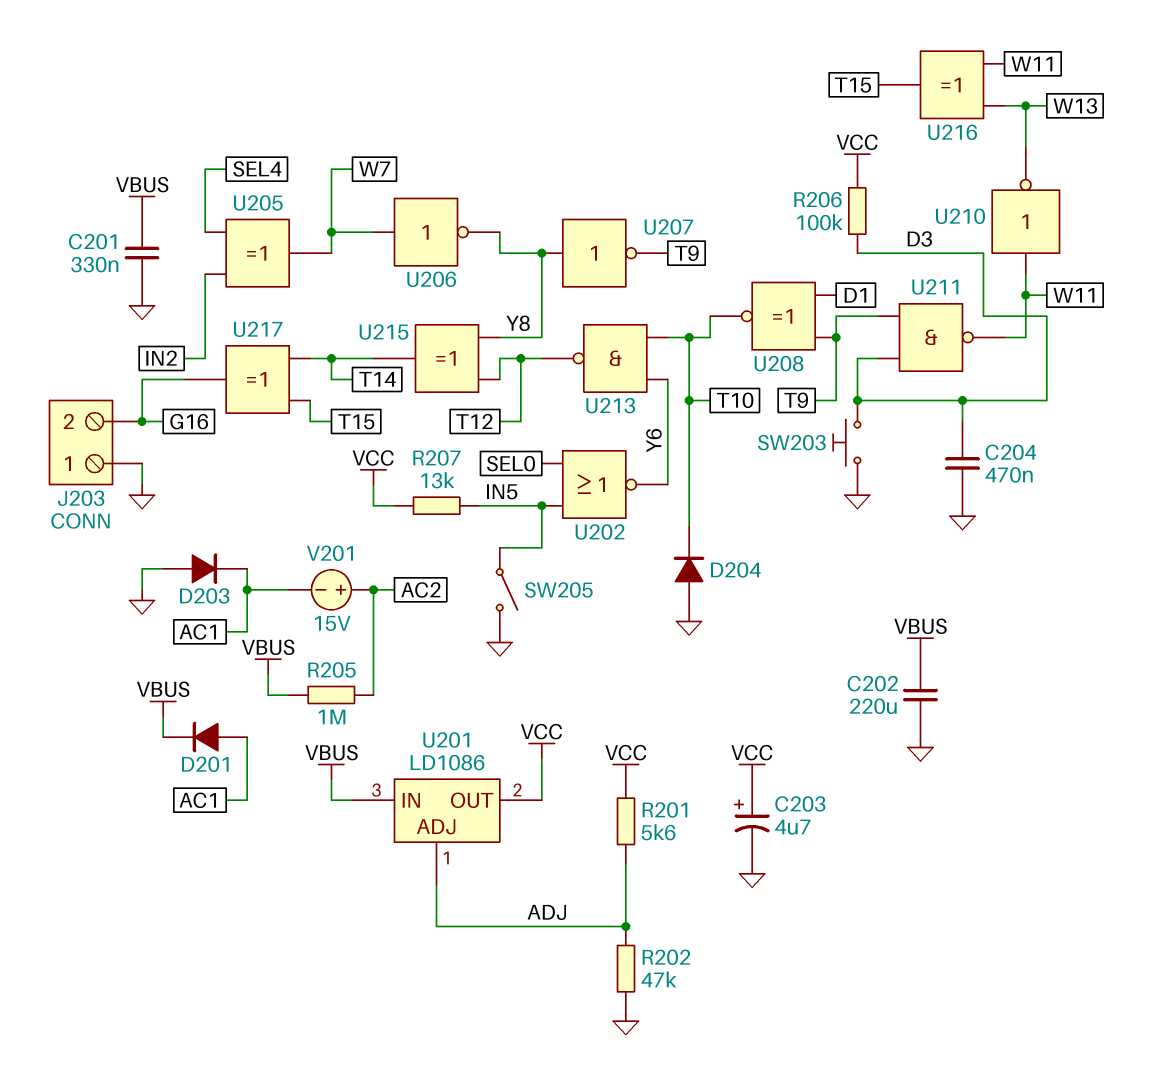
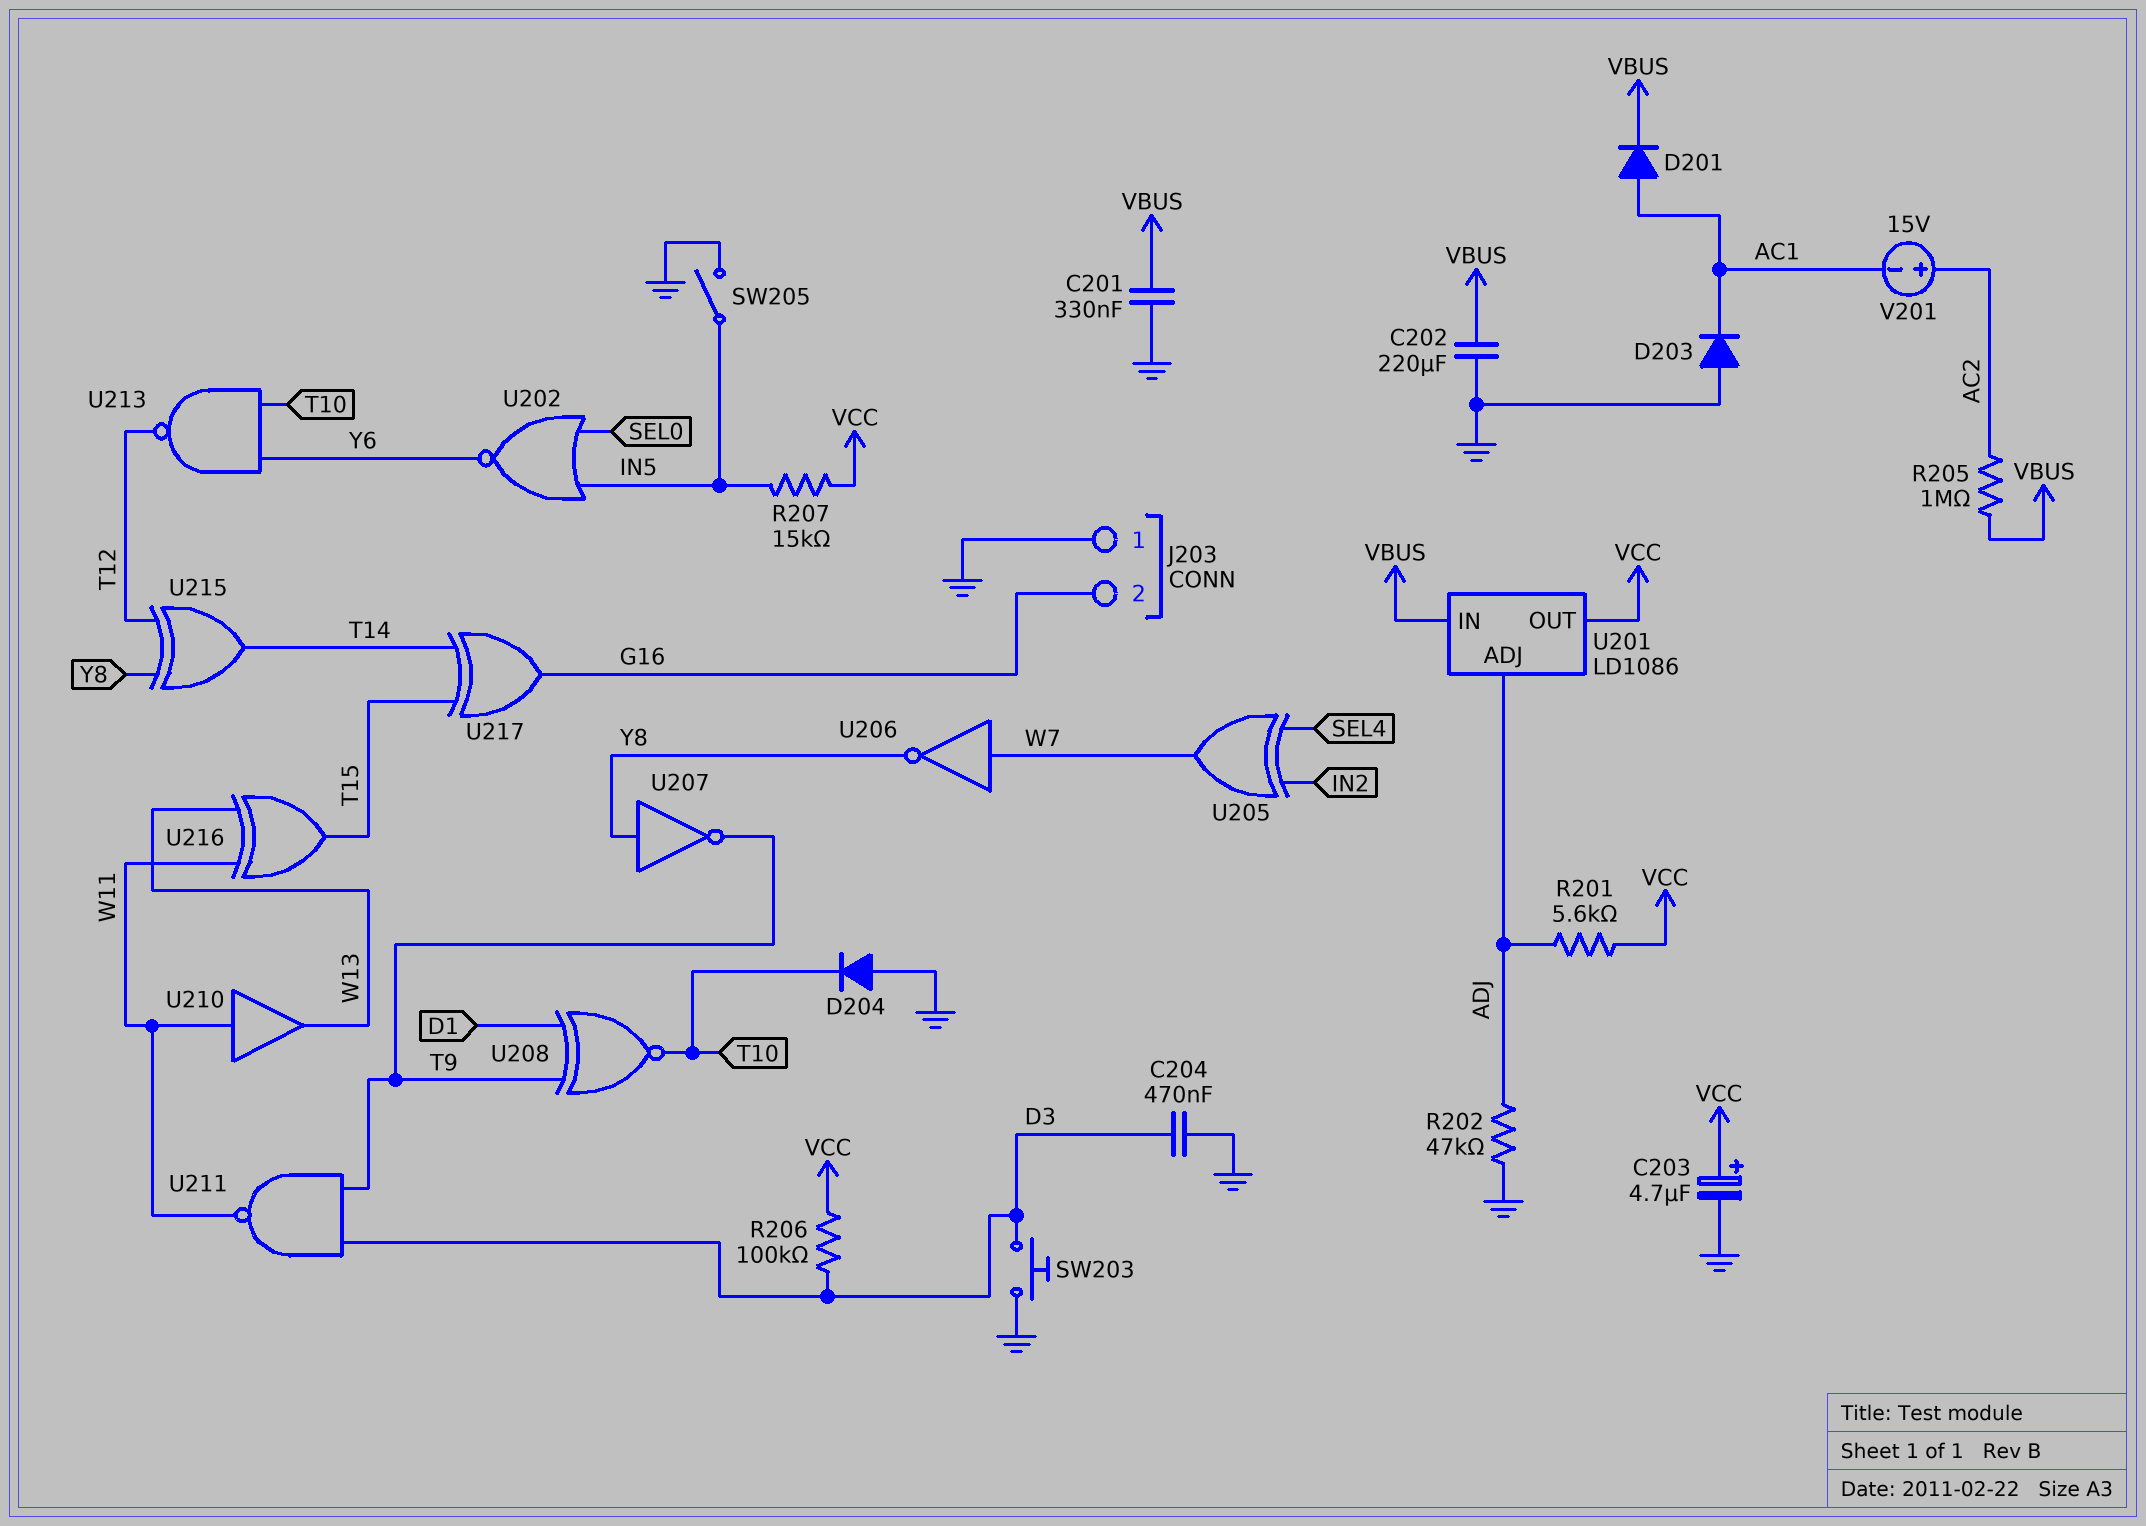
R207: 13k (IN5, VCC) -> 15k (IN5, VCC)
U210: NOT (in W11, out W13) -> buffer (in W11, out W13)

